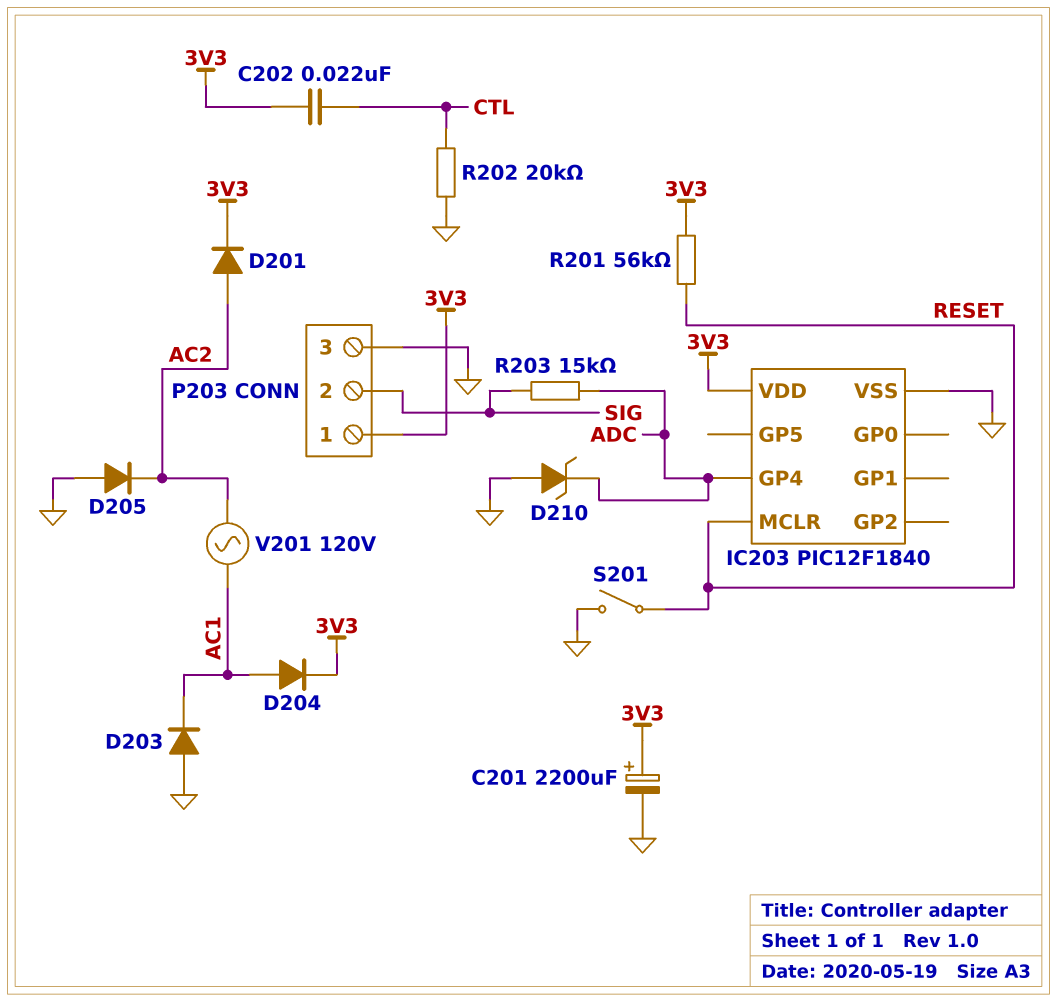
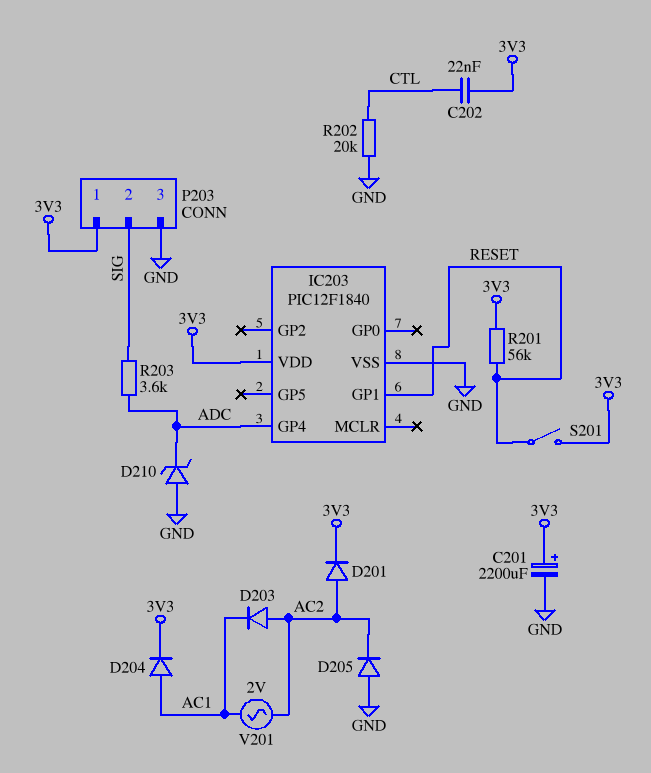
D203: diode (A GND, K AC1) -> diode (A AC2, K AC1)
IC203 pin GP1: none -> RESET
IC203 pin MCLR: RESET -> none
R203: 15k (ADC, SIG) -> 3.6k (ADC, SIG)
S201: switch (GND, RESET) -> switch (3V3, RESET)
V201: AC 120V (AC1, AC2) -> AC 2V (AC1, AC2)

